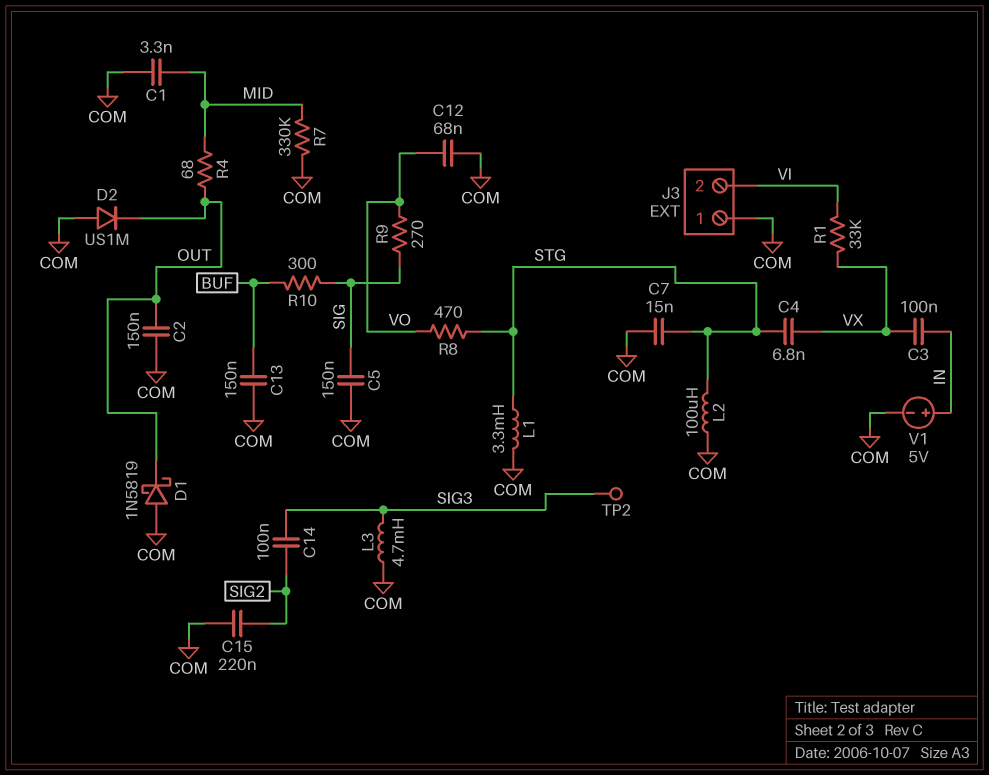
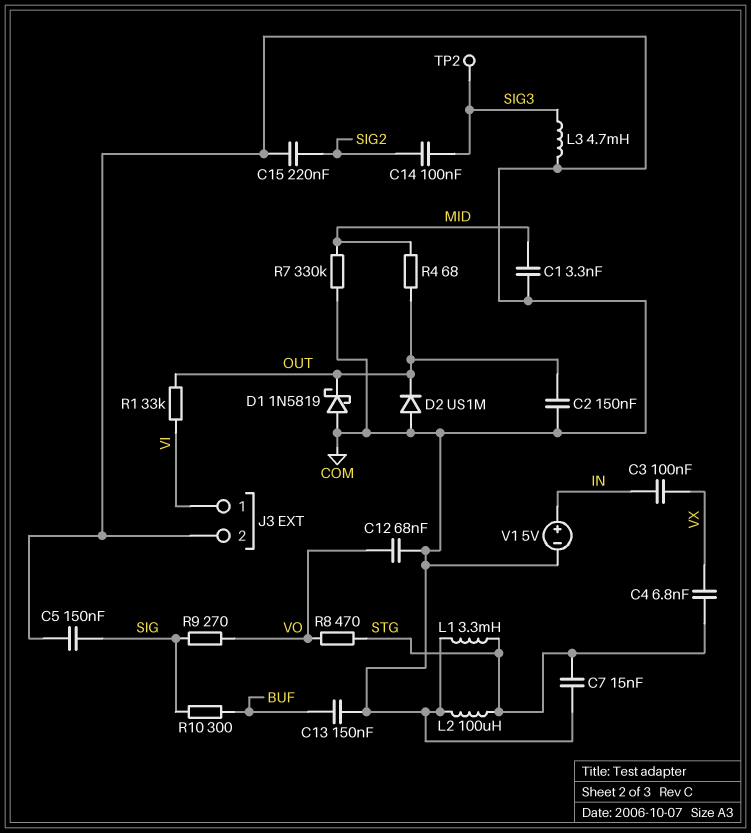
J3 pin 1: COM -> VI
J3 pin 2: VI -> COM
R1: 33k (VI, VX) -> 33k (OUT, VI)

